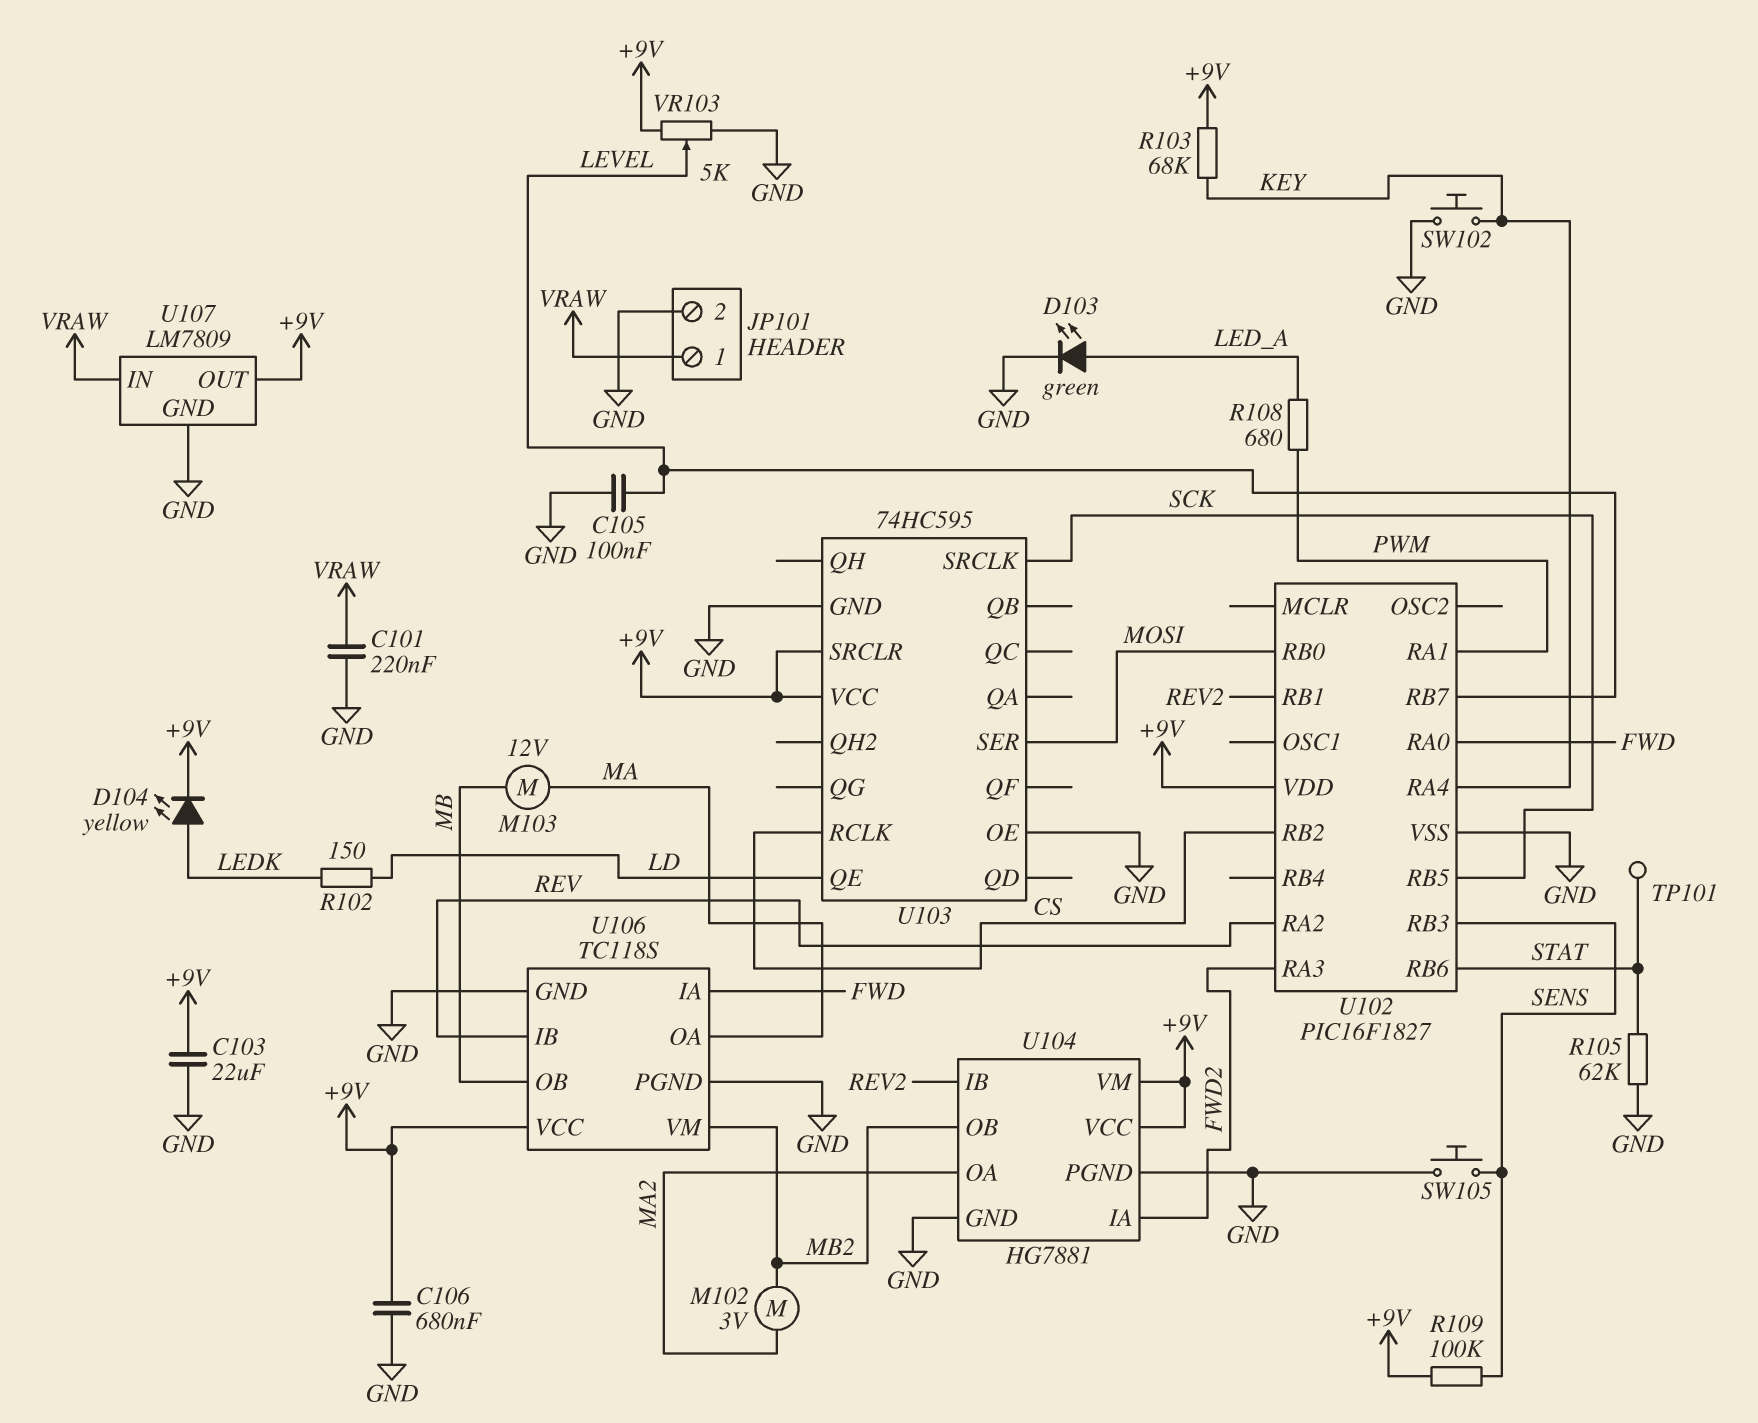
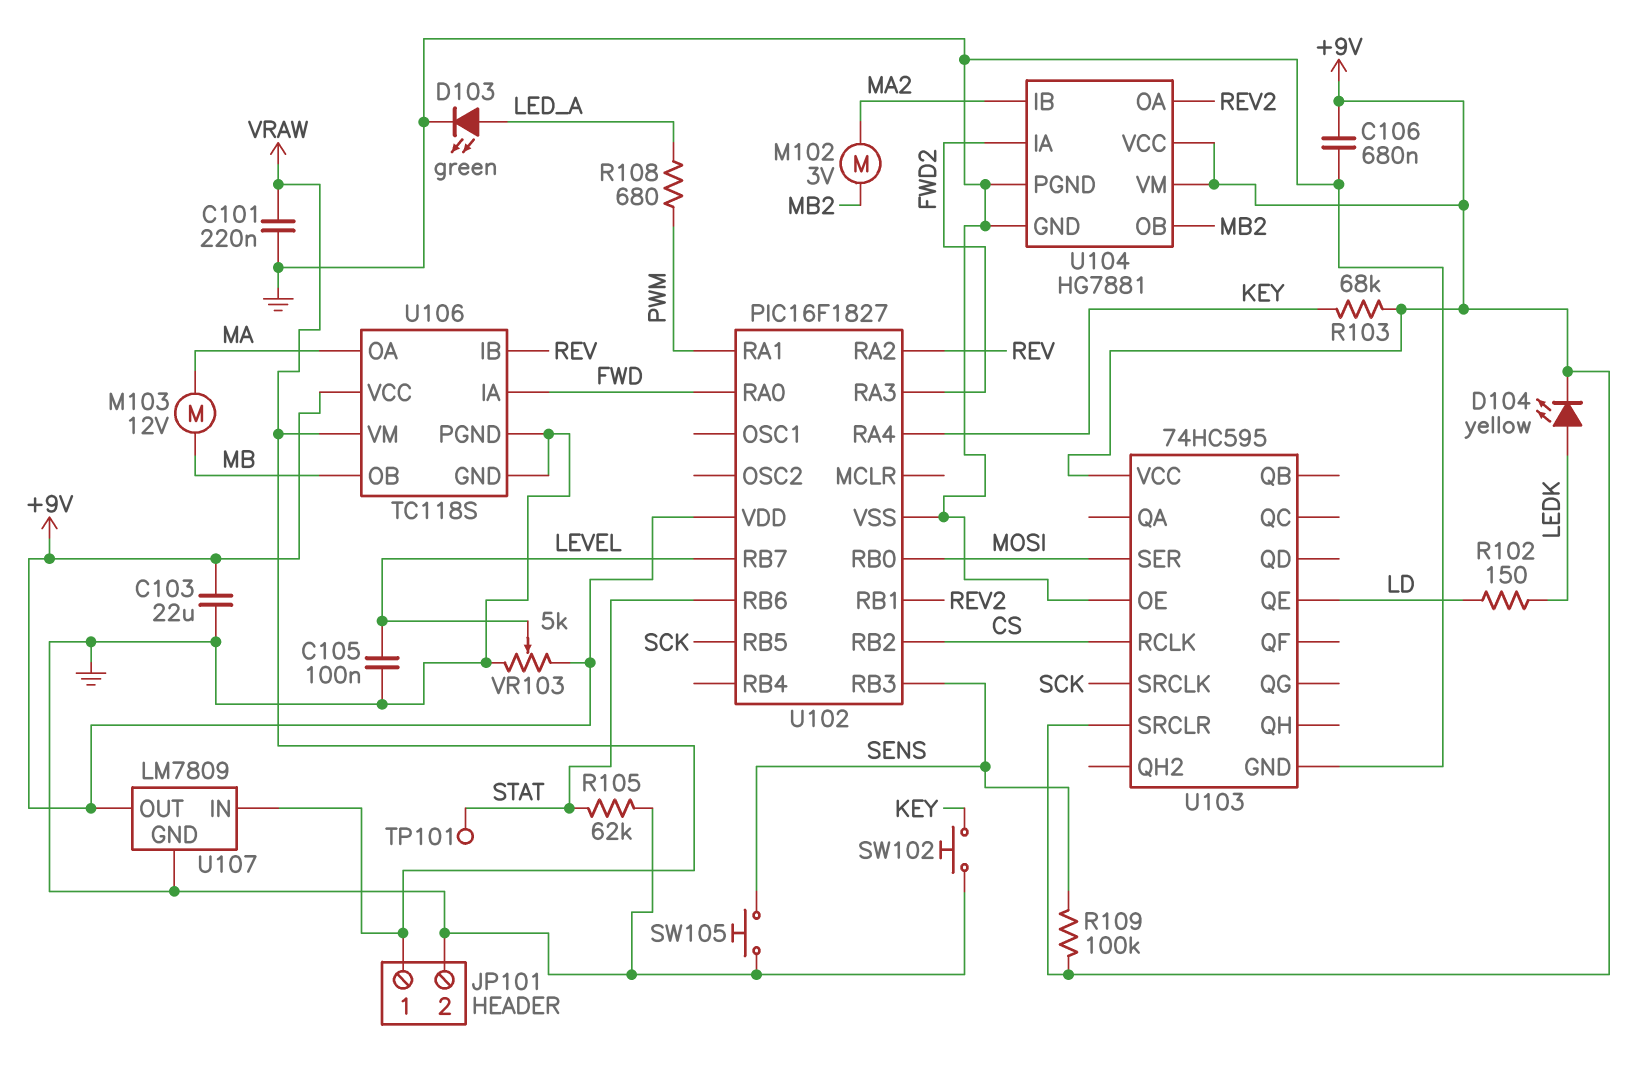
U104 pin IB: REV2 -> MA2
U104 pin OA: MA2 -> REV2
U106 pin VM: MB2 -> VRAW

